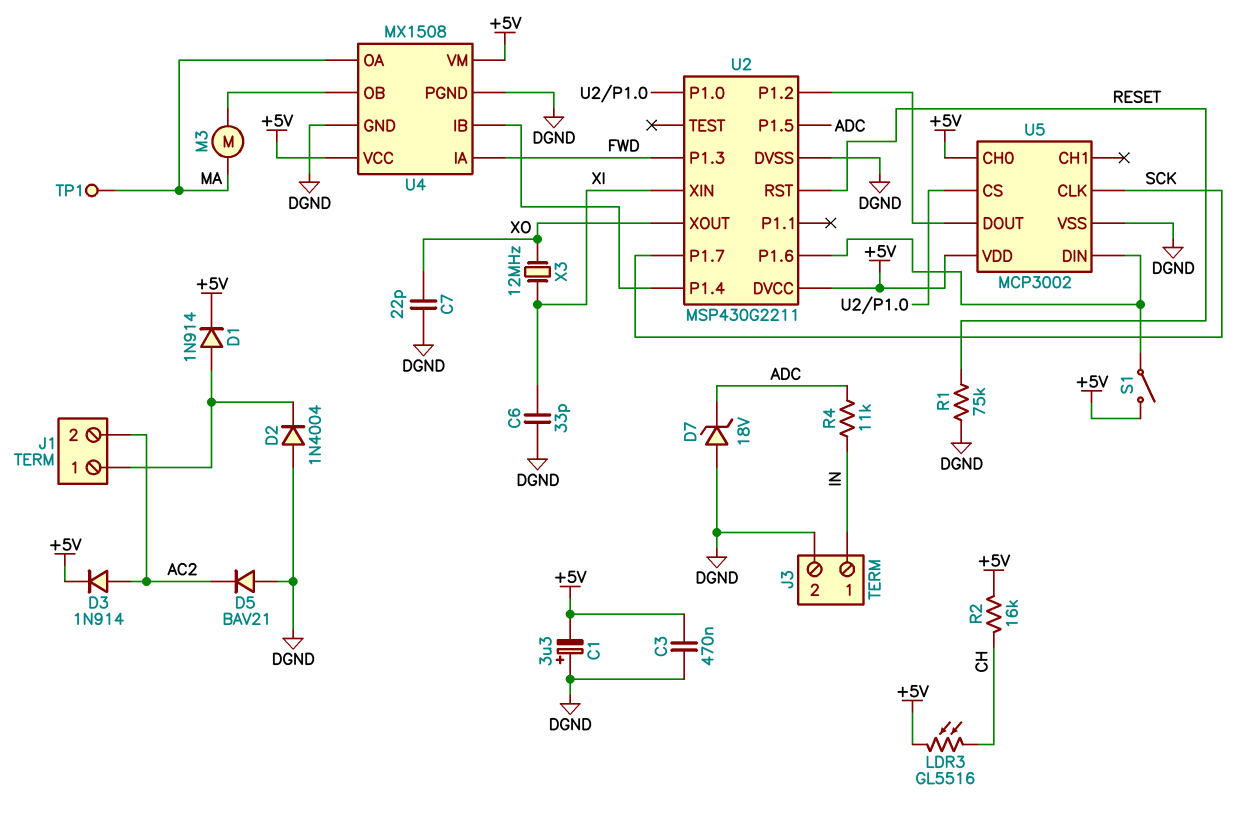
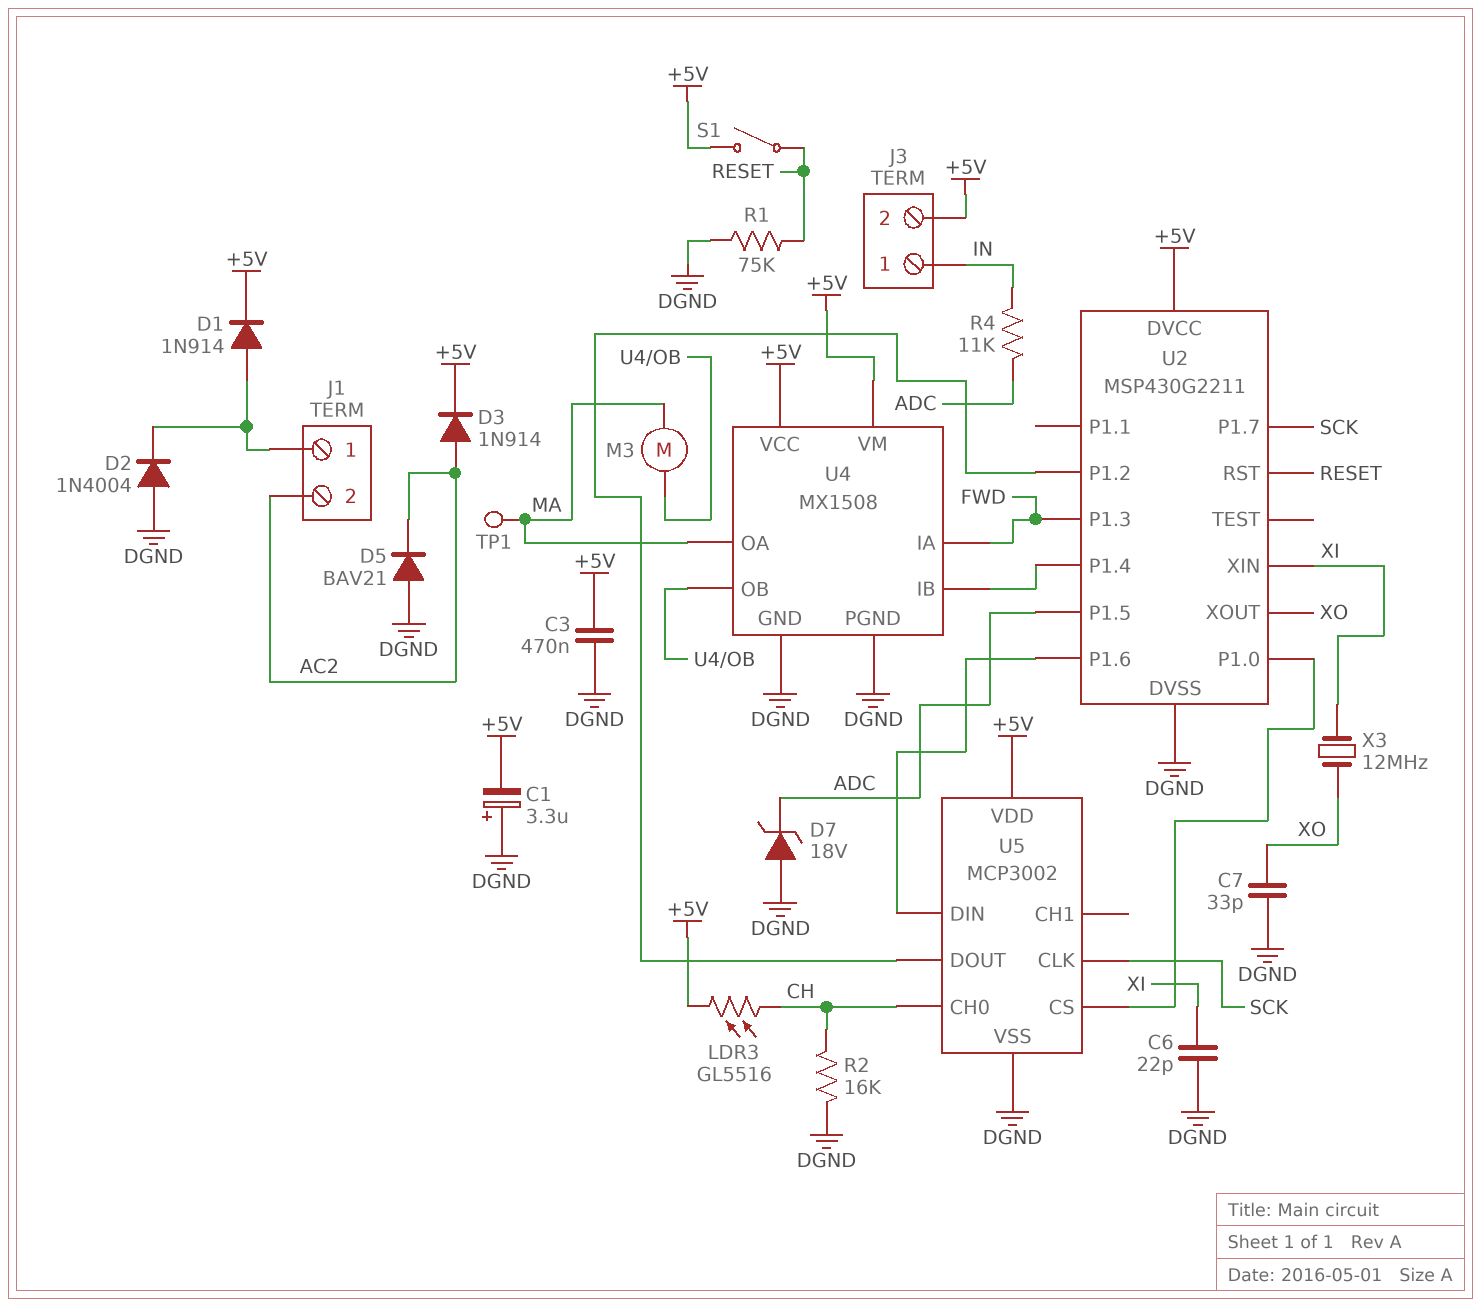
C6: 33pF (DGND, XI) -> 22pF (DGND, XI)
C7: 22pF (DGND, XO) -> 33pF (DGND, XO)
J3 pin 2: DGND -> +5V
R2: 16k (+5V, CH) -> 16k (CH, DGND)
S1: switch (+5V, U2/P1.6) -> switch (+5V, RESET)
U5 pin CH0: +5V -> CH

